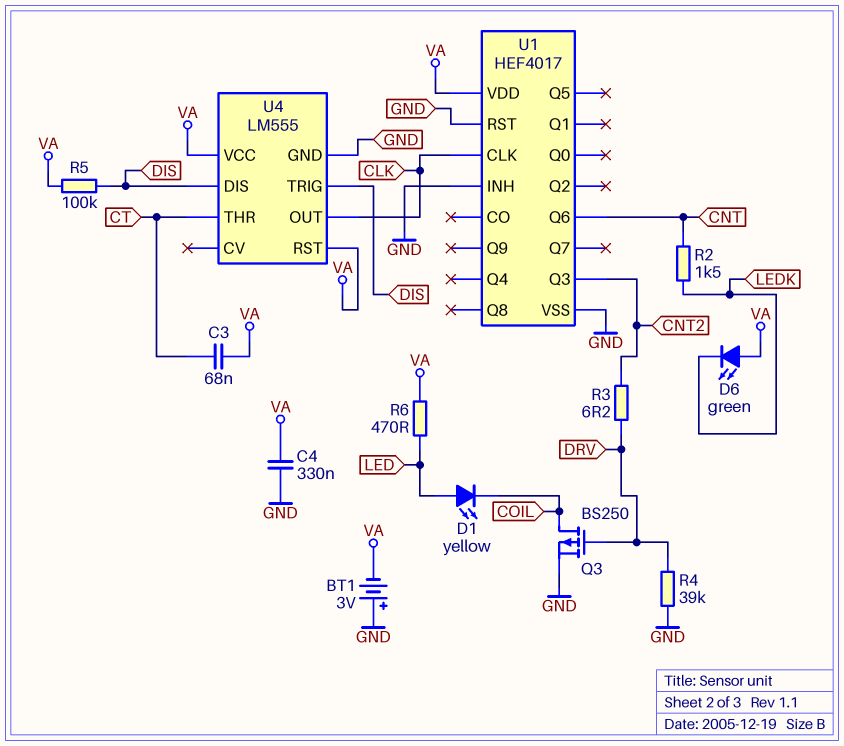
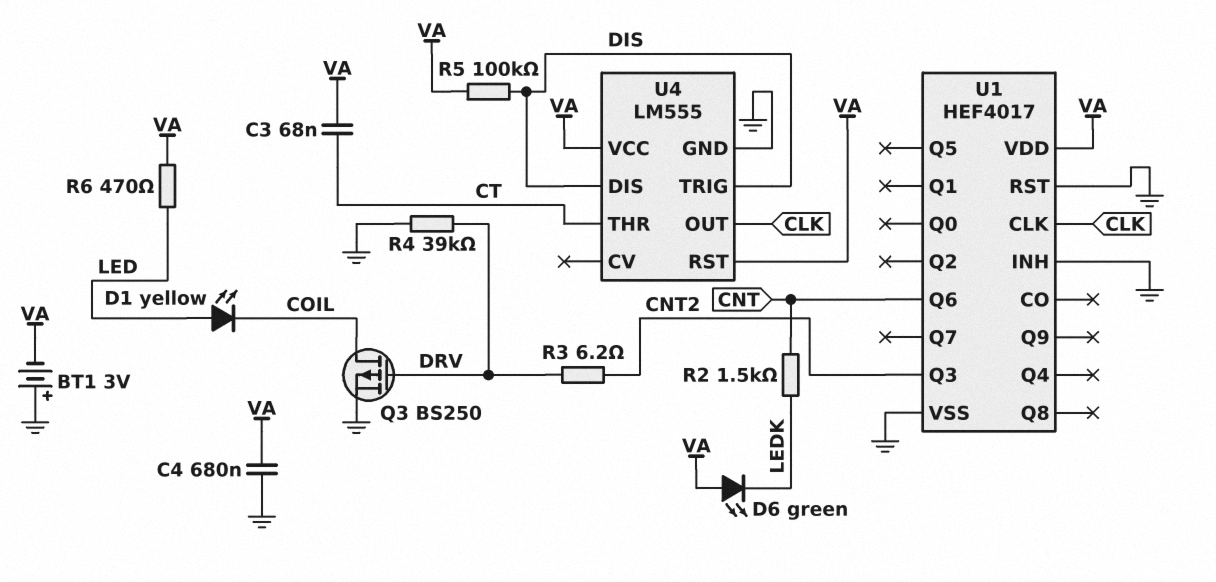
C4: 330nF (GND, VA) -> 680nF (GND, VA)

